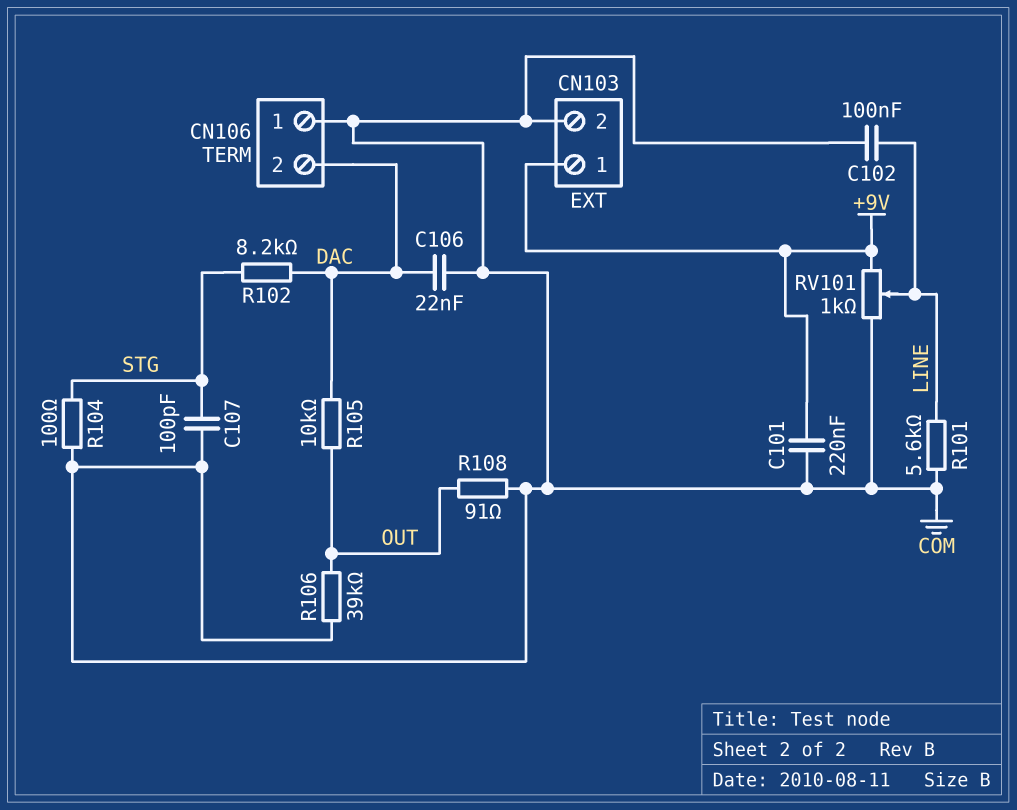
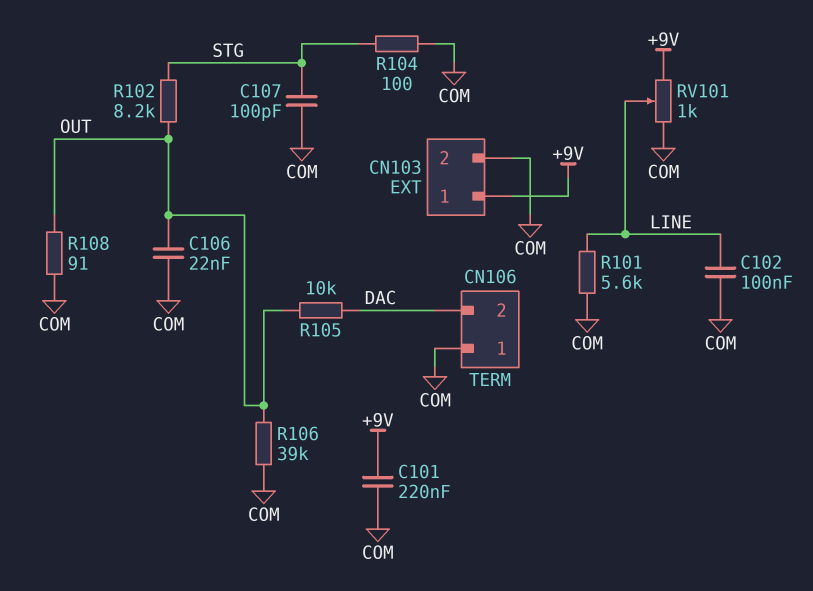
C106: 22nF (COM, DAC) -> 22nF (COM, OUT)
R102: 8.2k (DAC, STG) -> 8.2k (OUT, STG)

